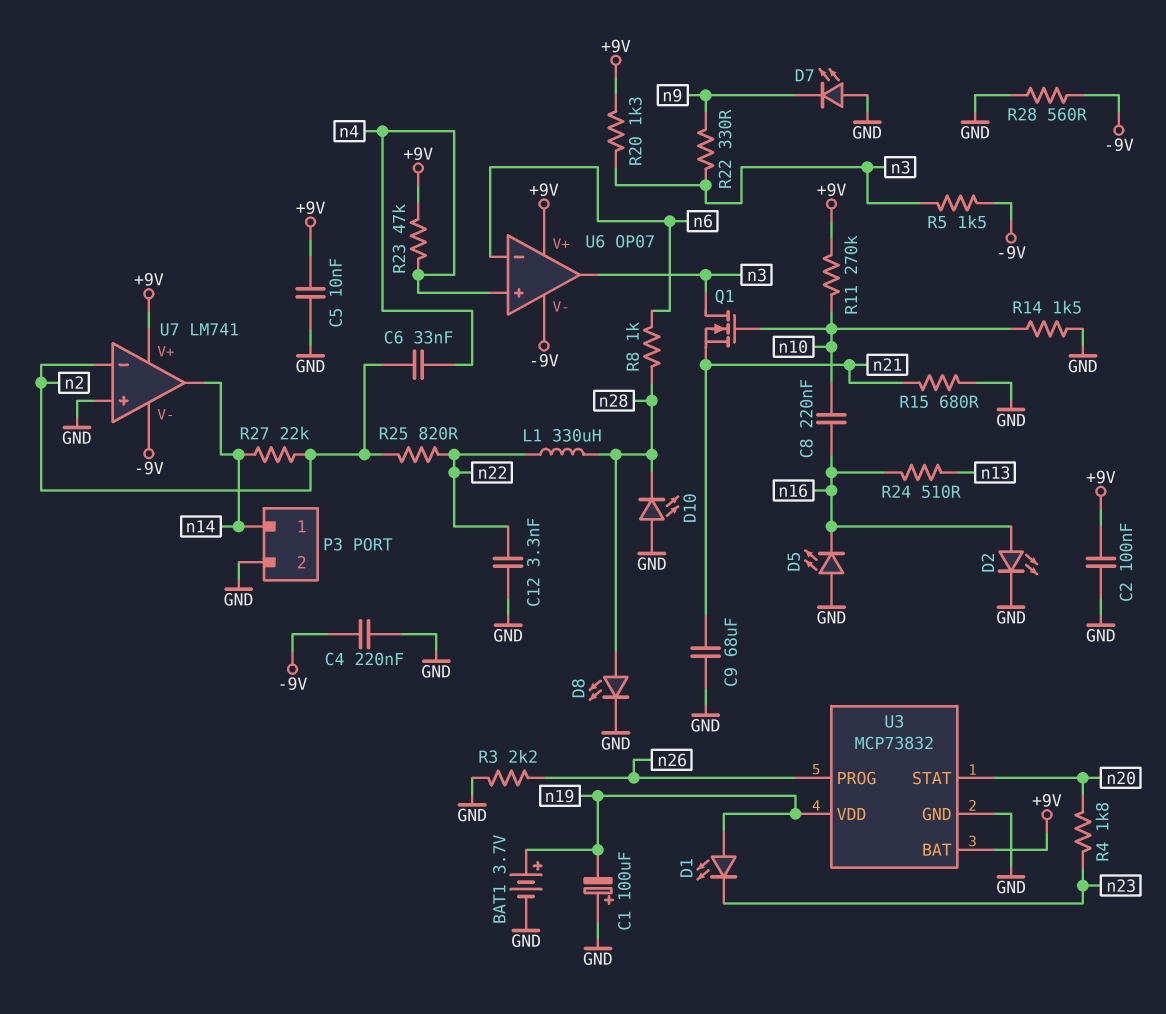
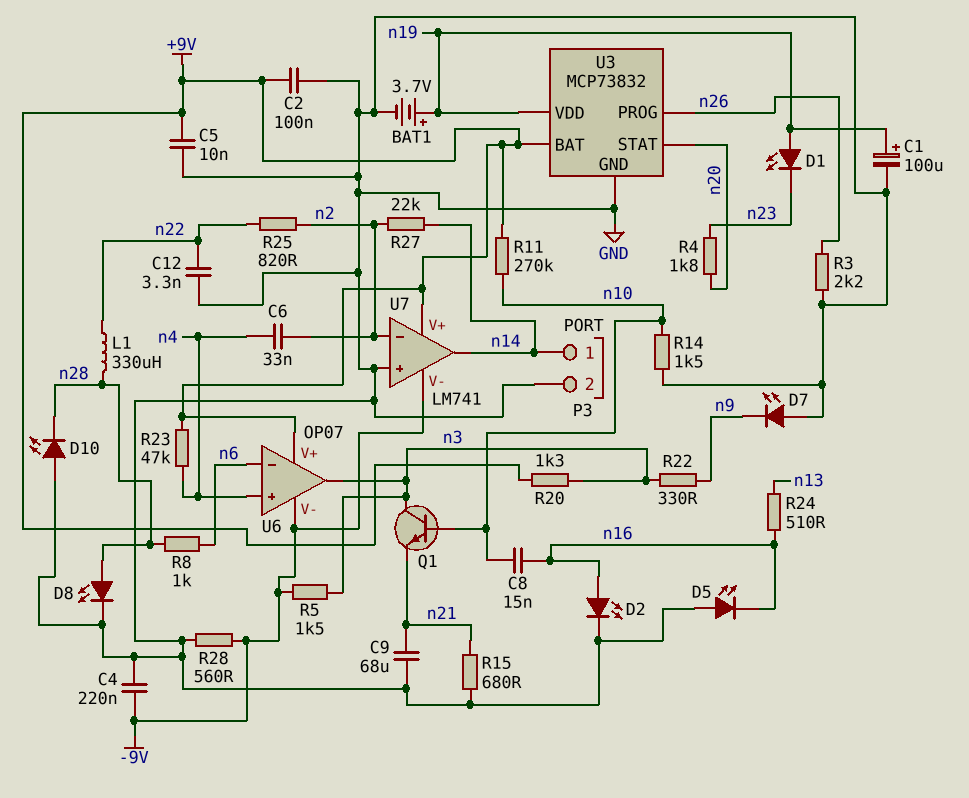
C1: 100uF (plus GND, minus n19) -> 100uF (plus n19, minus GND)
C8: 220nF (n10, n16) -> 15nF (n10, n16)
Q1: NMOS (G n10, D n3, S n21) -> NPN (B n10, C n3, E n21)

